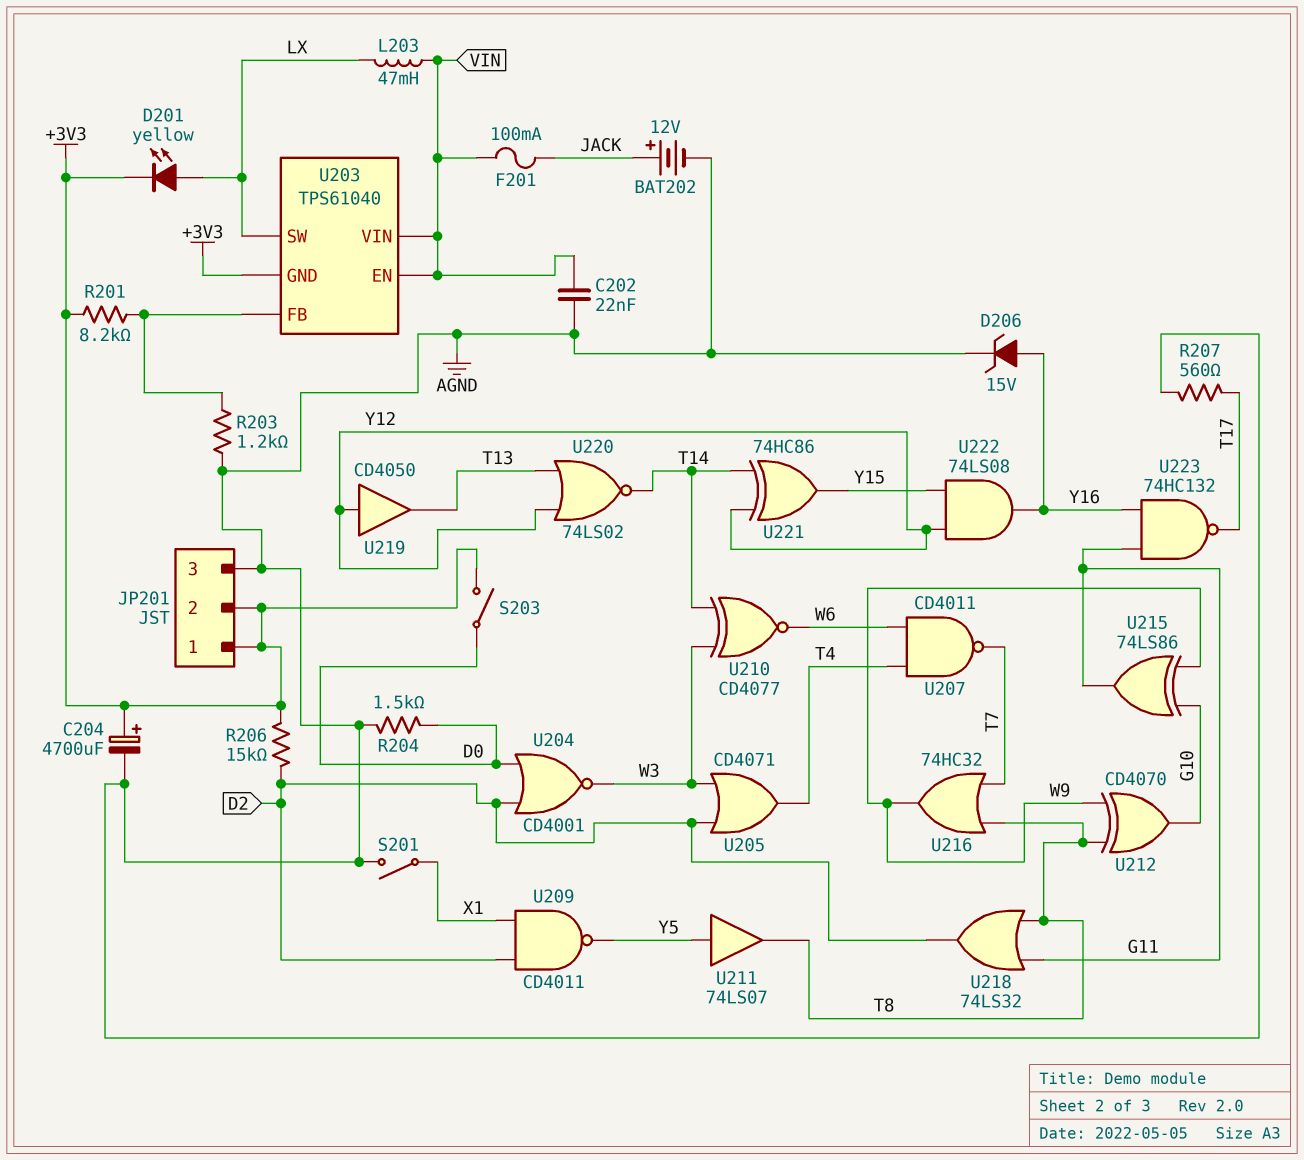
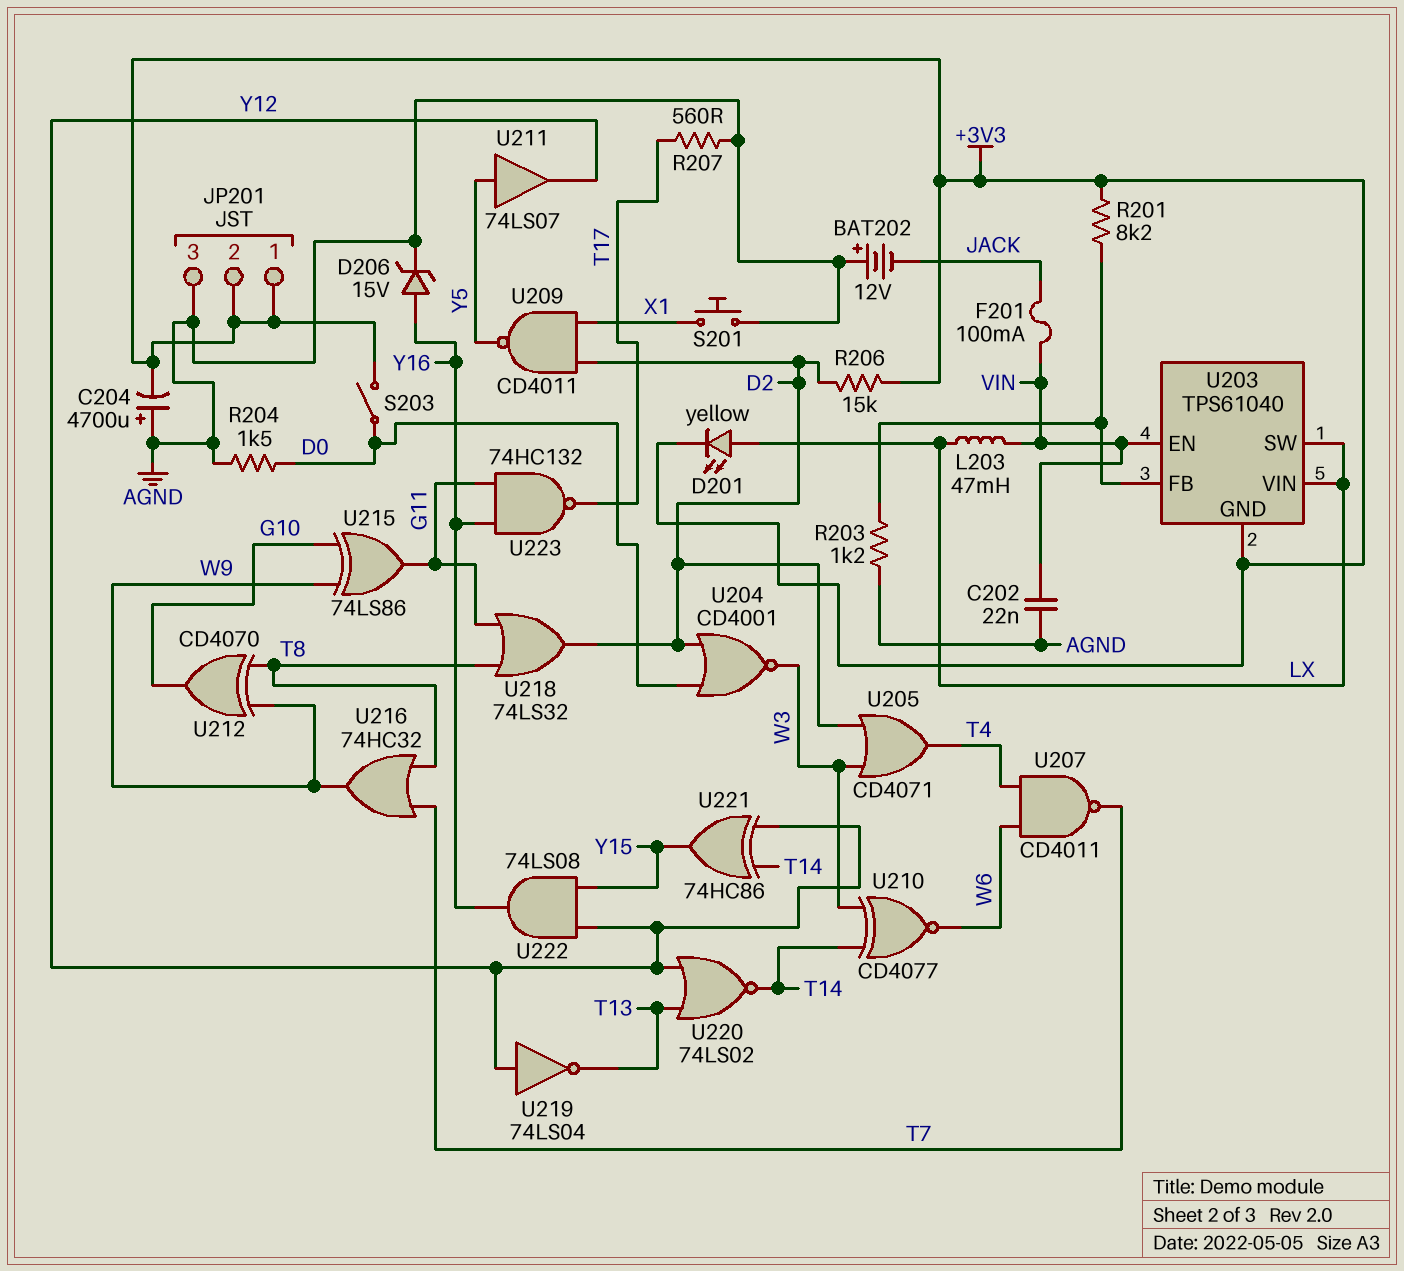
BAT202: 12V (plus JACK, minus AGND) -> 12V (plus AGND, minus JACK)
C204: 4700uF (plus +3V3, minus AGND) -> 4700uF (plus AGND, minus +3V3)
S201: switch (AGND, X1) -> button (AGND, X1)
U203 pin VIN: VIN -> LX
U211: buffer 74LS07 (in Y5, out T8) -> buffer 74LS07 (in Y5, out Y12)
U219: buffer CD4050 (in Y12, out T13) -> NOT 74LS04 (in Y12, out T13)

